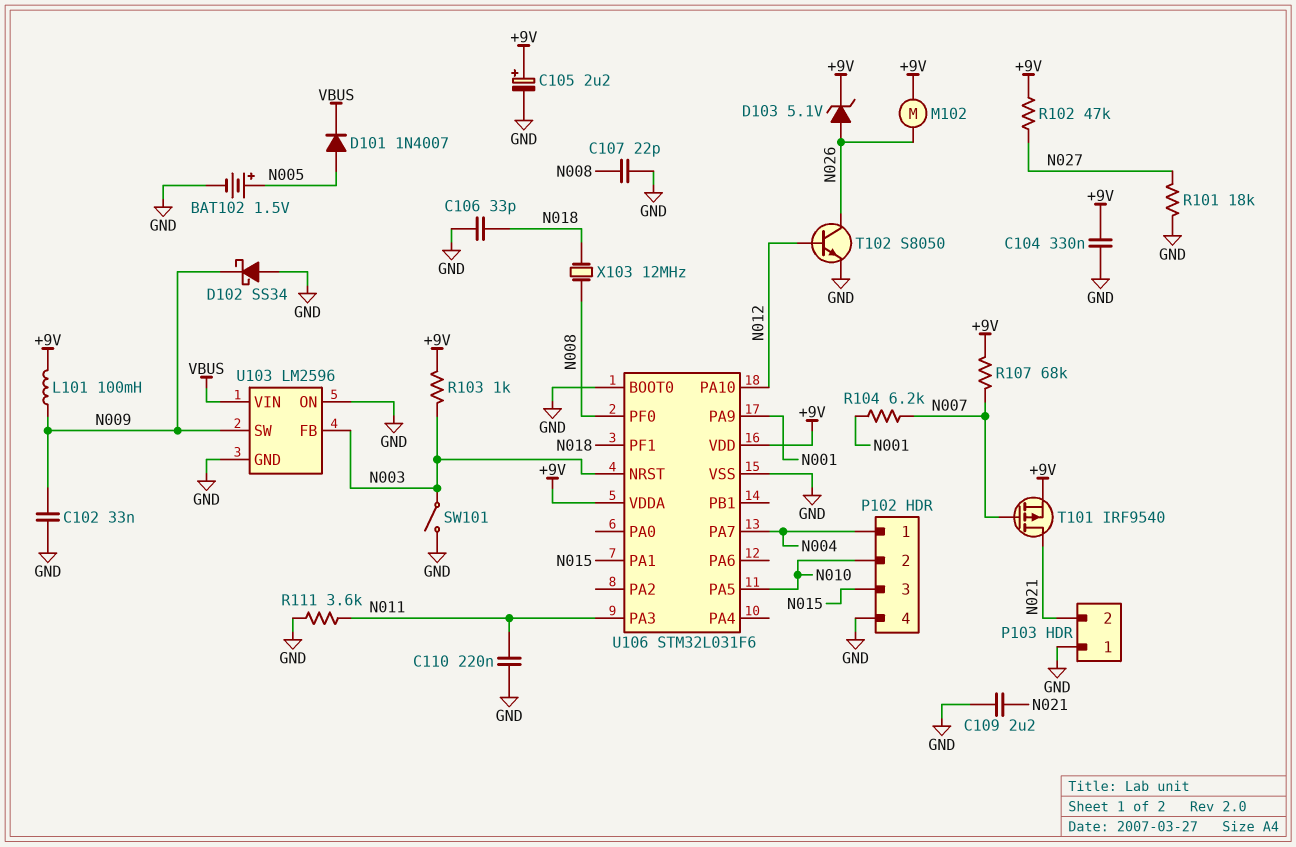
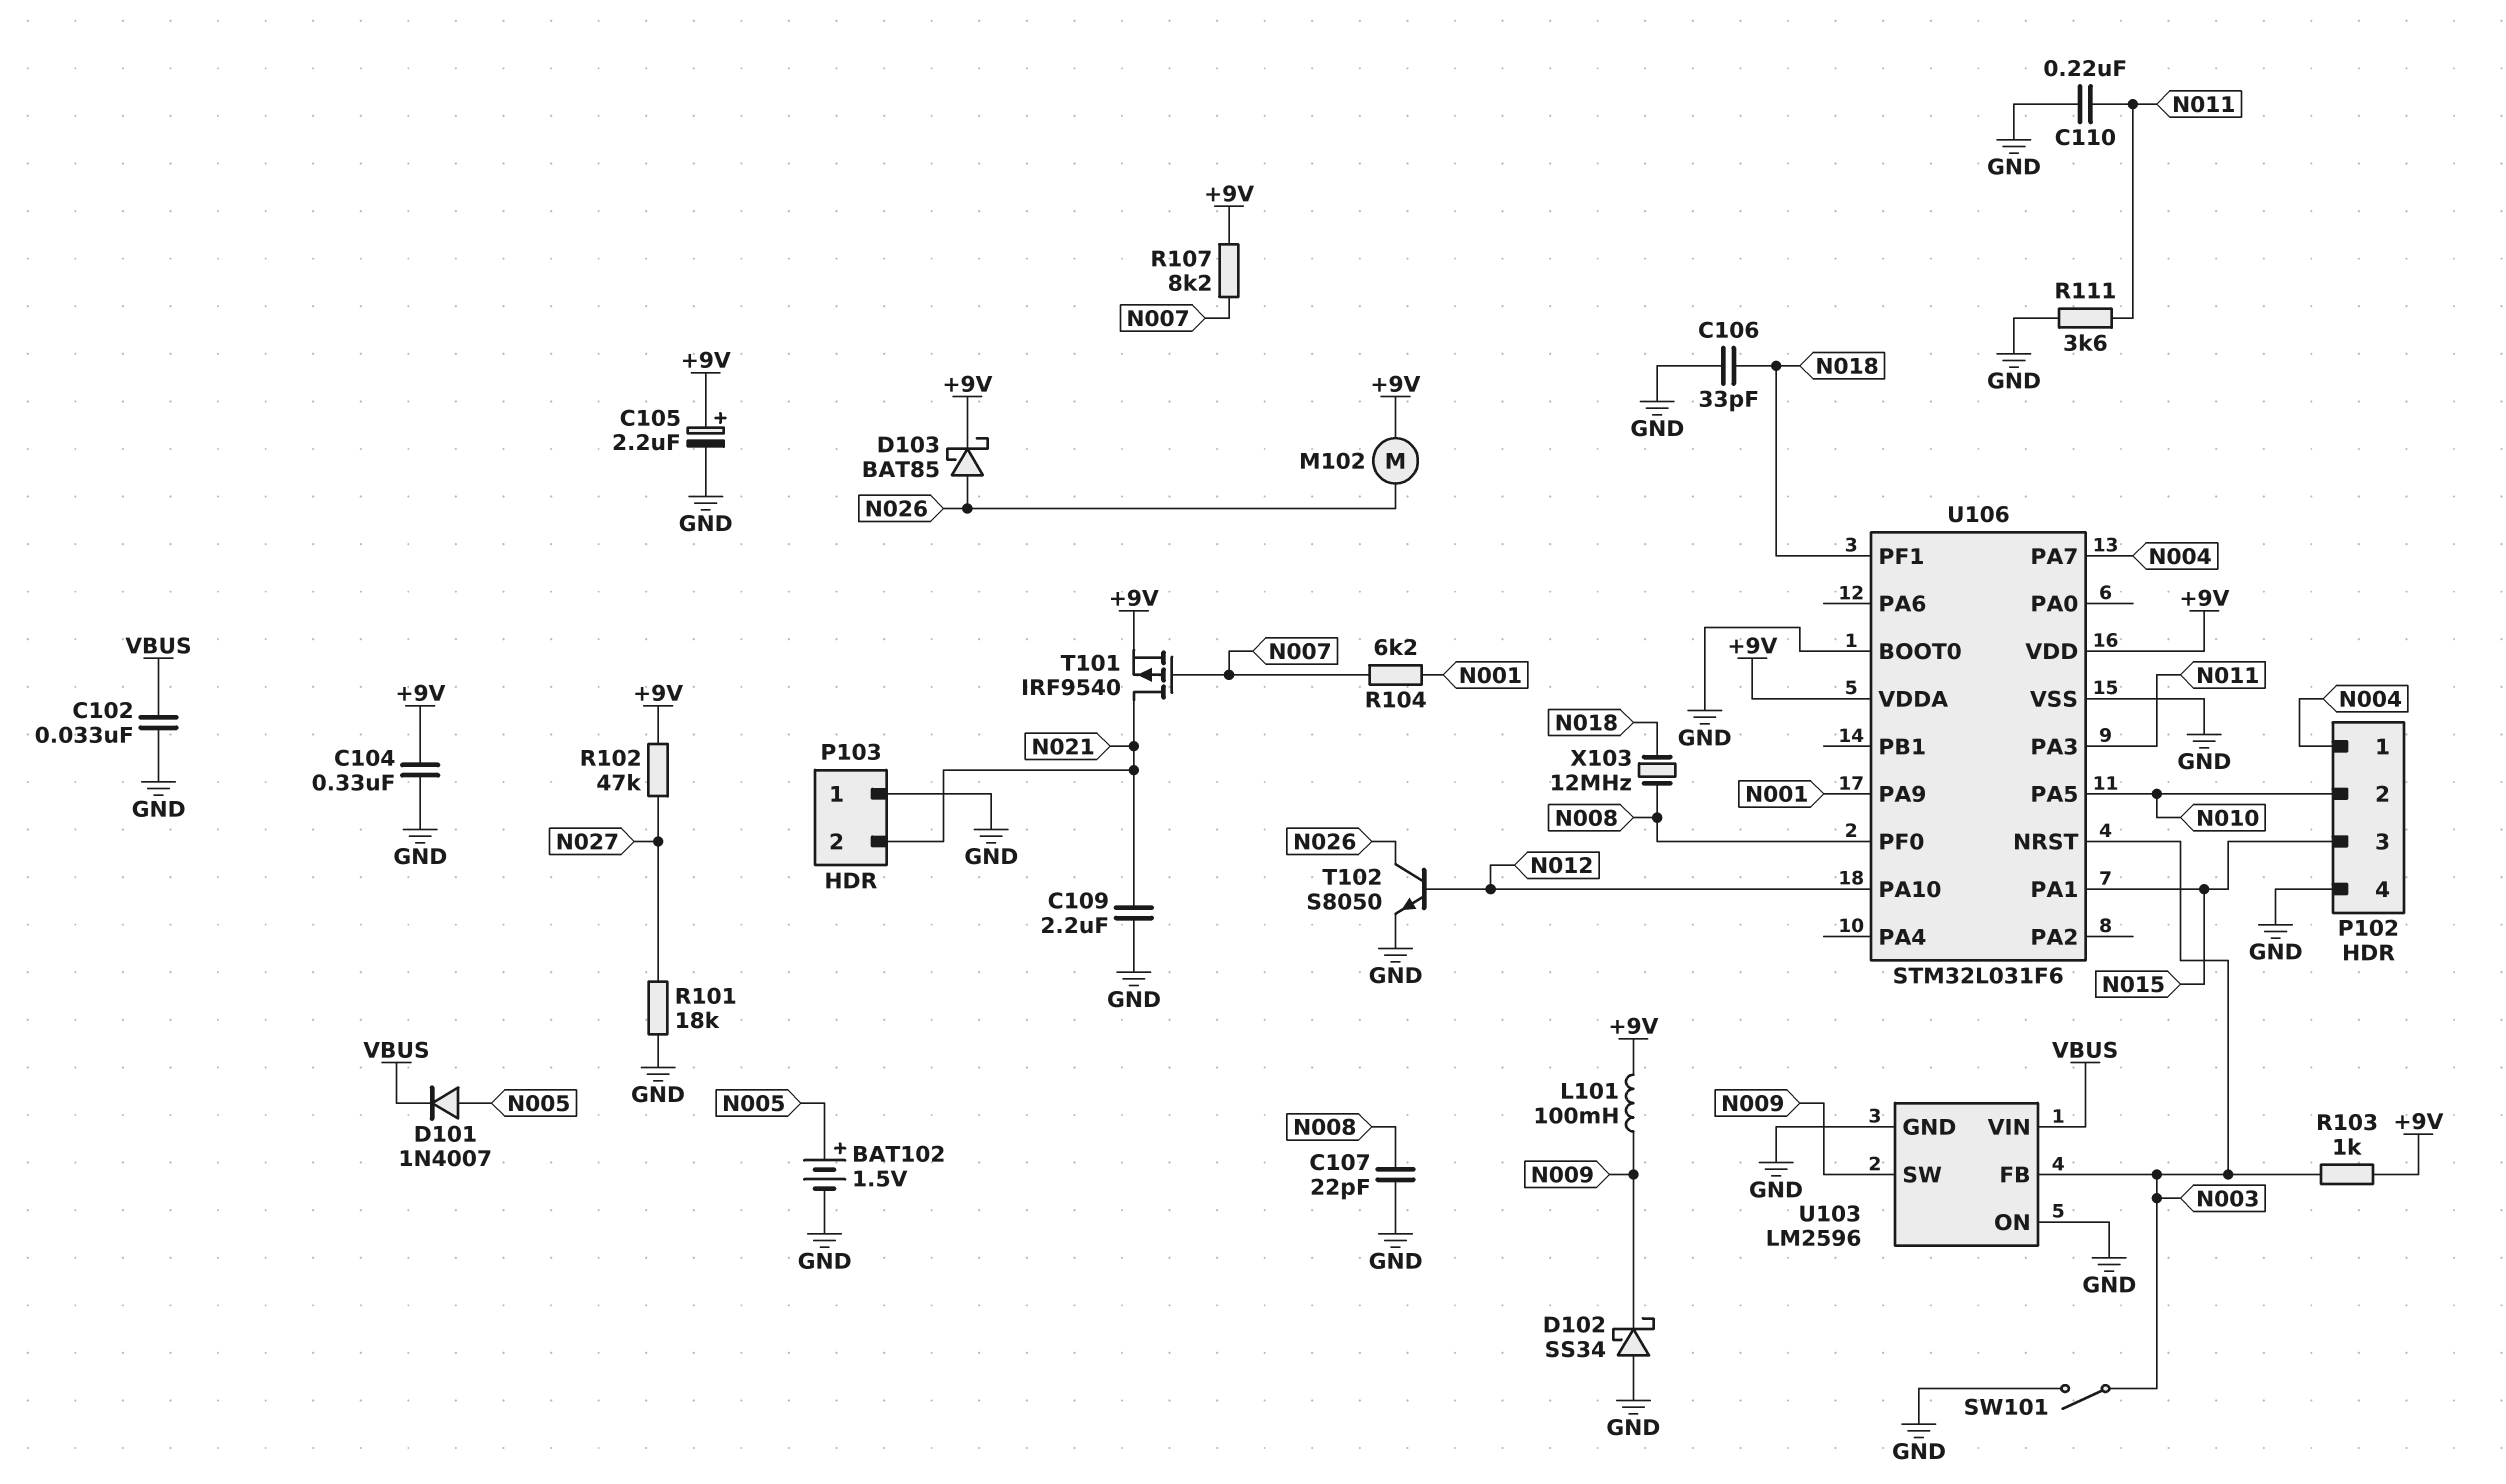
C102: 33nF (GND, N009) -> 33nF (GND, VBUS)
D103: zener 5.1V (A N026, K +9V) -> schottky BAT85 (A N026, K +9V)
R107: 68k (+9V, N007) -> 8.2k (+9V, N007)

